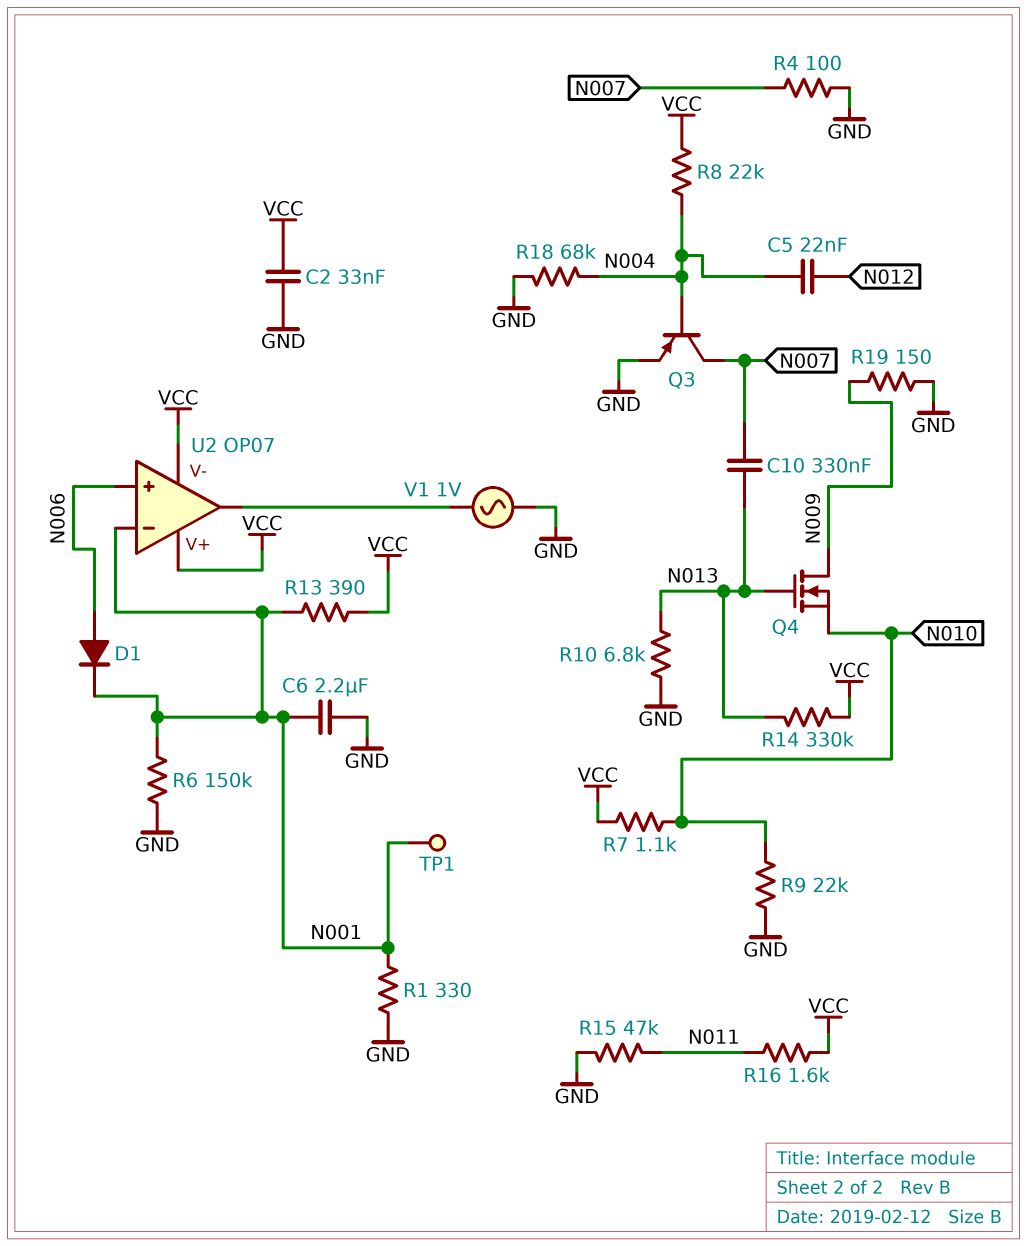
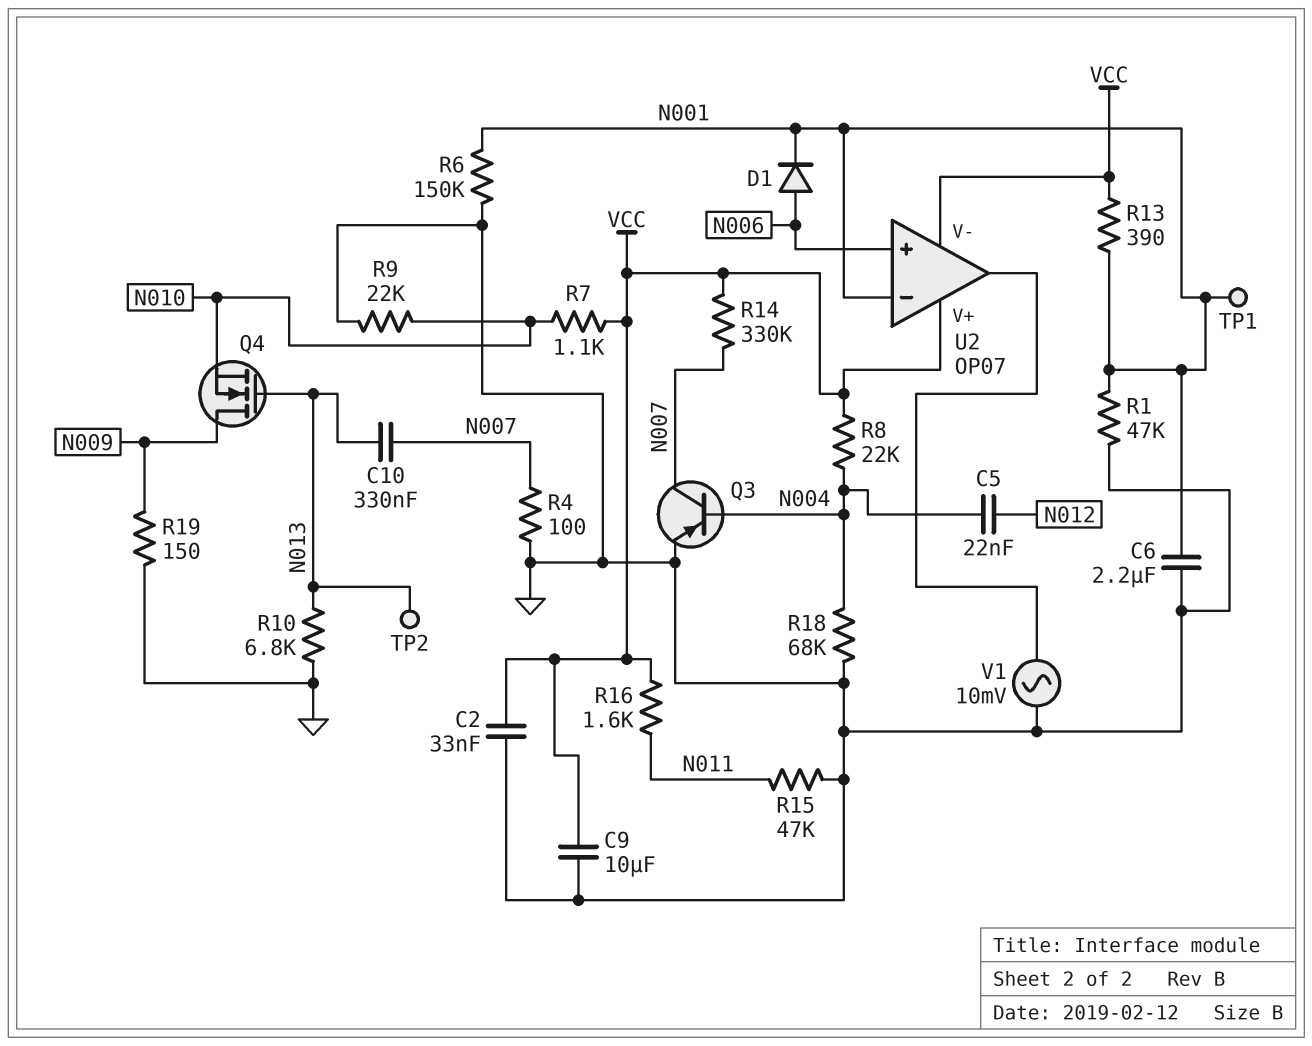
C9: none -> 10uF (GND, VCC)
R1: 330 (GND, N001) -> 47k (GND, N001)
R14: 330k (N013, VCC) -> 330k (N007, VCC)
TP2: none -> test point (N013)
V1: AC 1V (GND, U2/out) -> AC 10mV (GND, U2/out)

